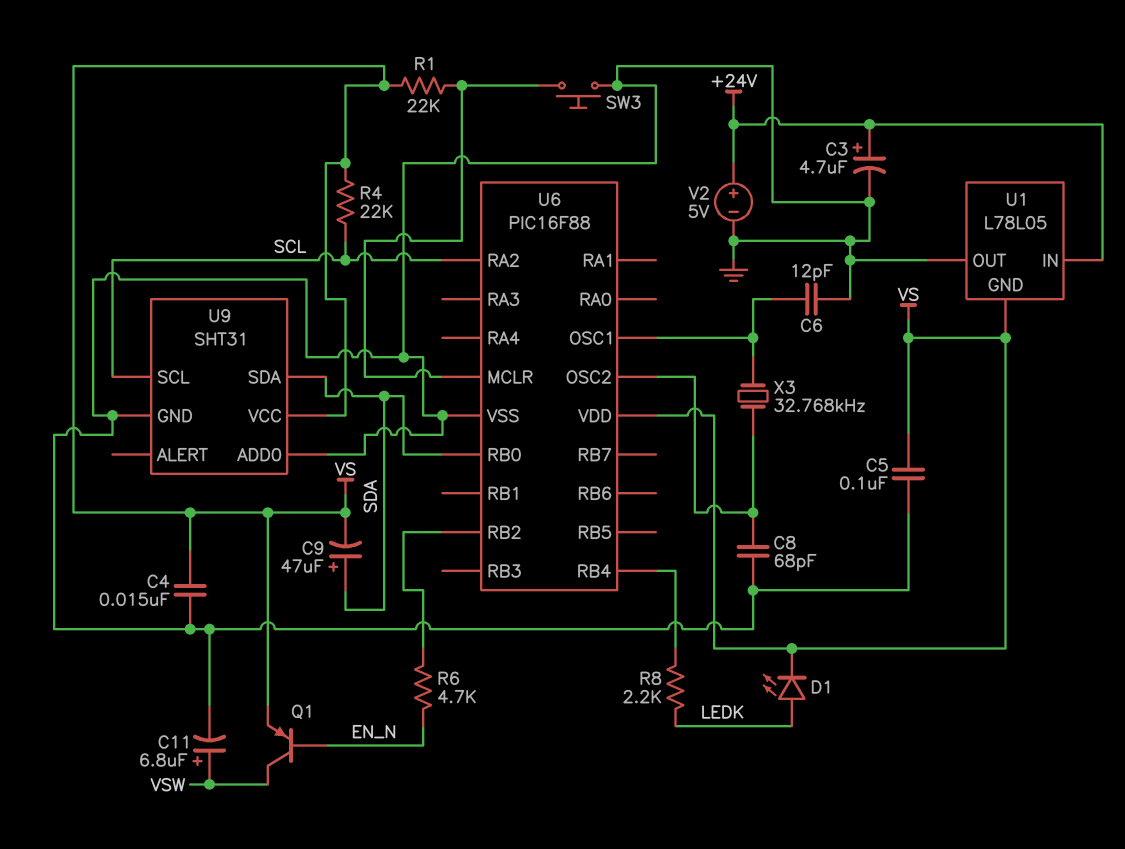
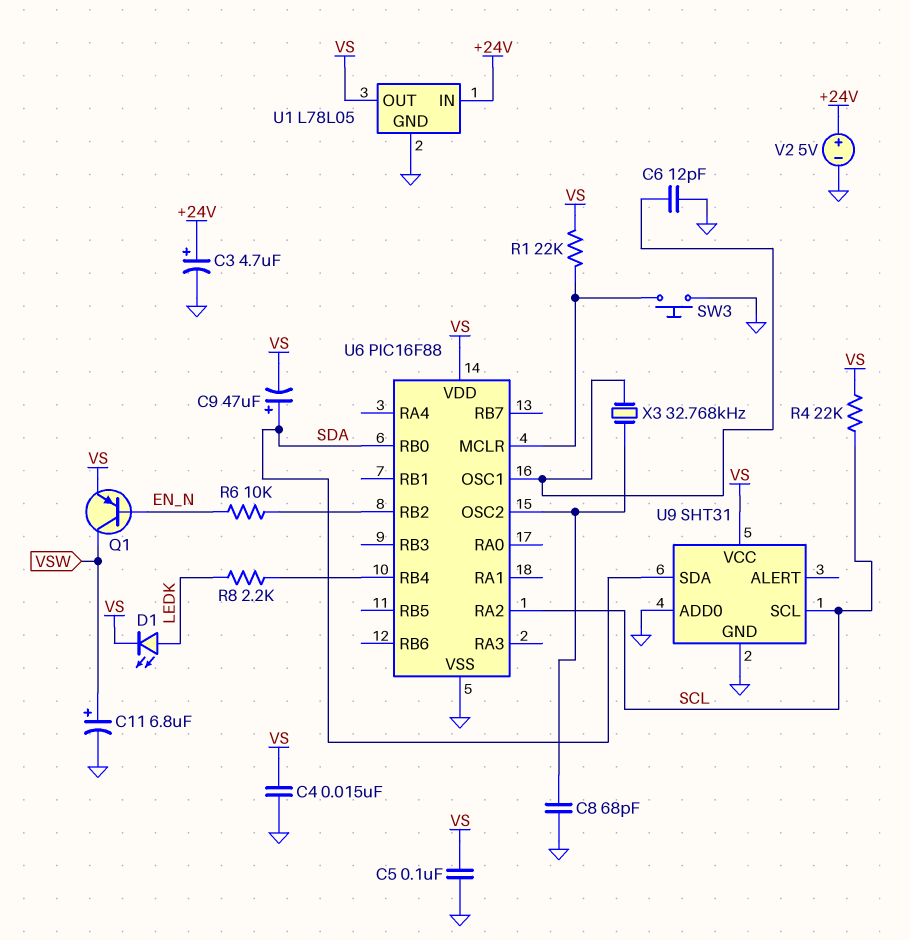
R6: 4.7k (EN_N, U6/RB2) -> 10k (EN_N, U6/RB2)
U1 pin GND: VS -> GND
U1 pin OUT: GND -> VS

